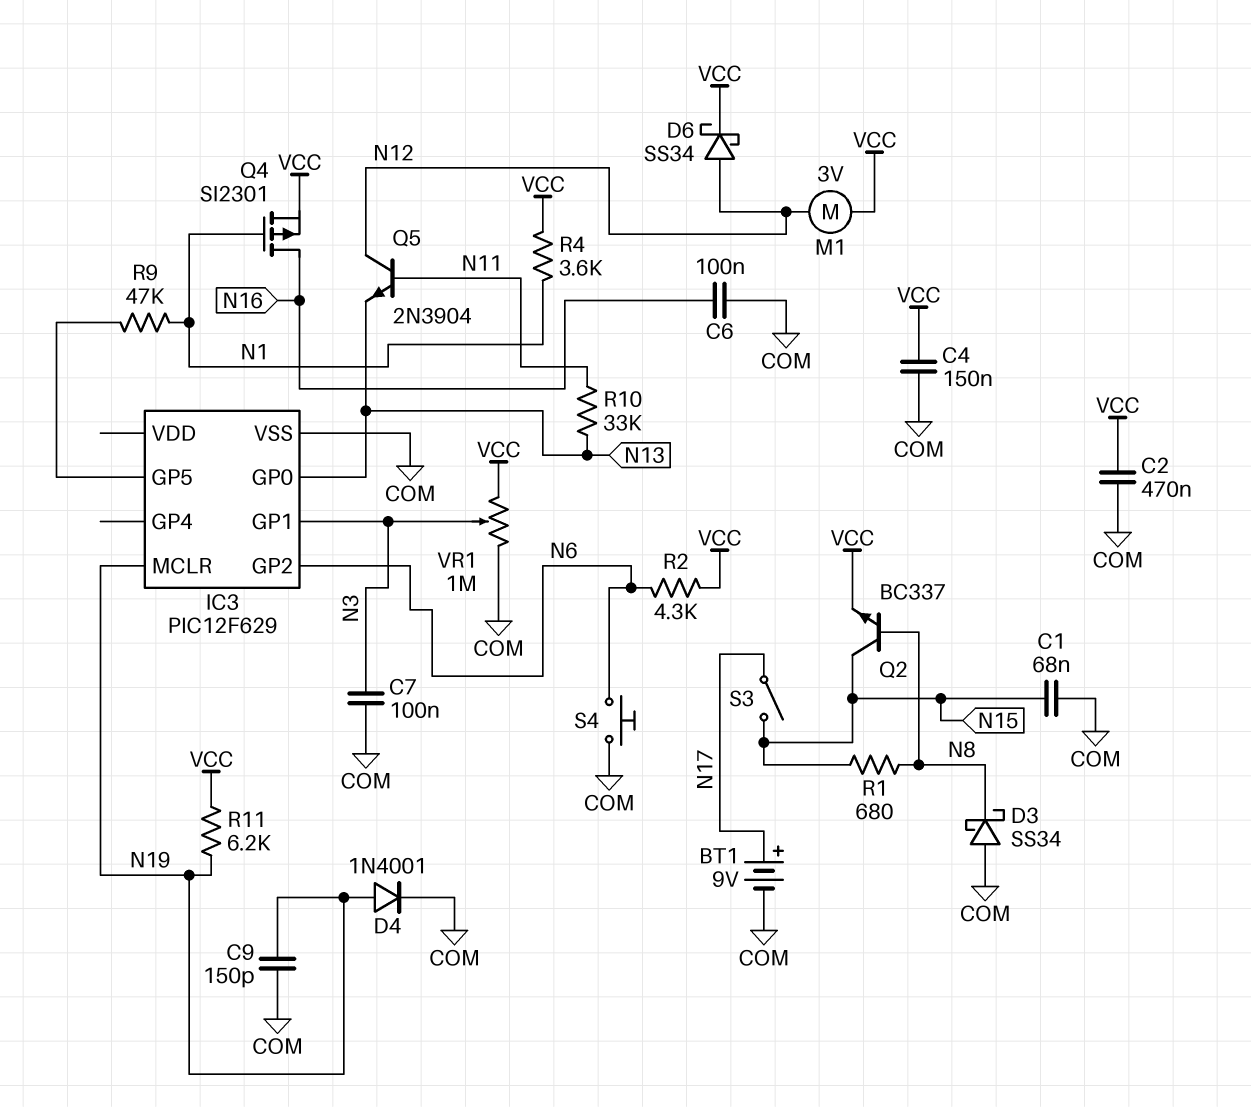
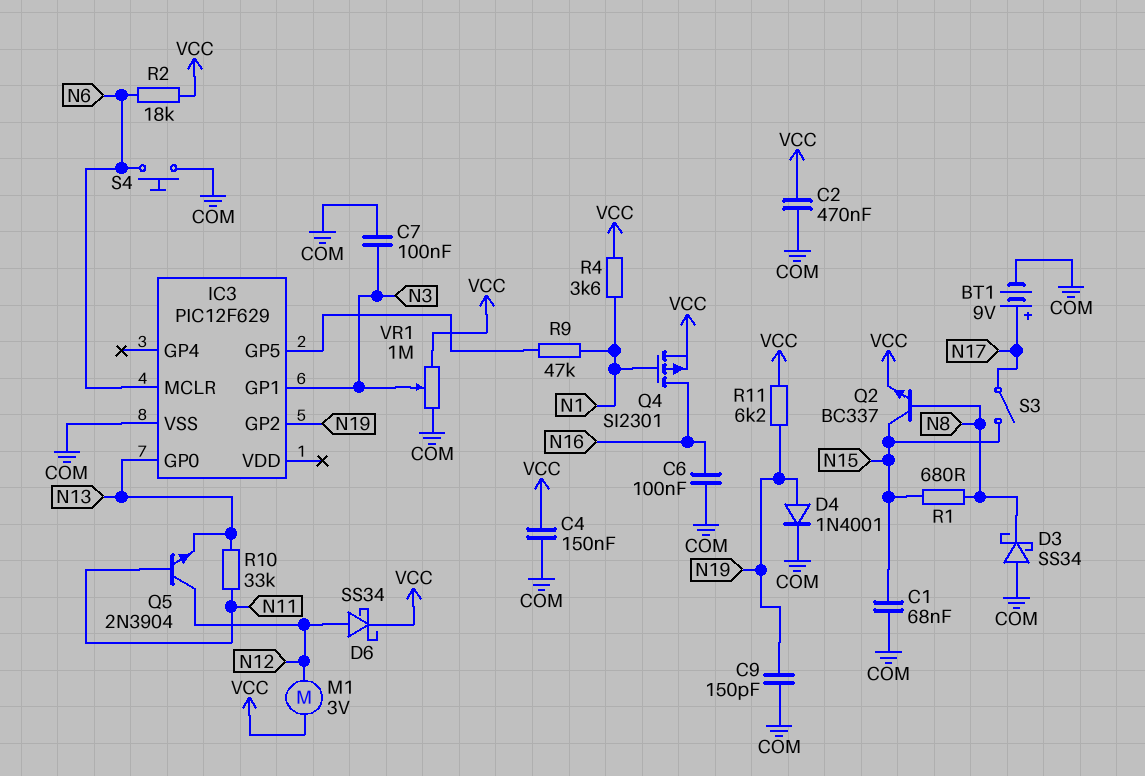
IC3 pin GP2: N6 -> N19
IC3 pin MCLR: N19 -> N6
R2: 4.3k (N6, VCC) -> 18k (N6, VCC)

